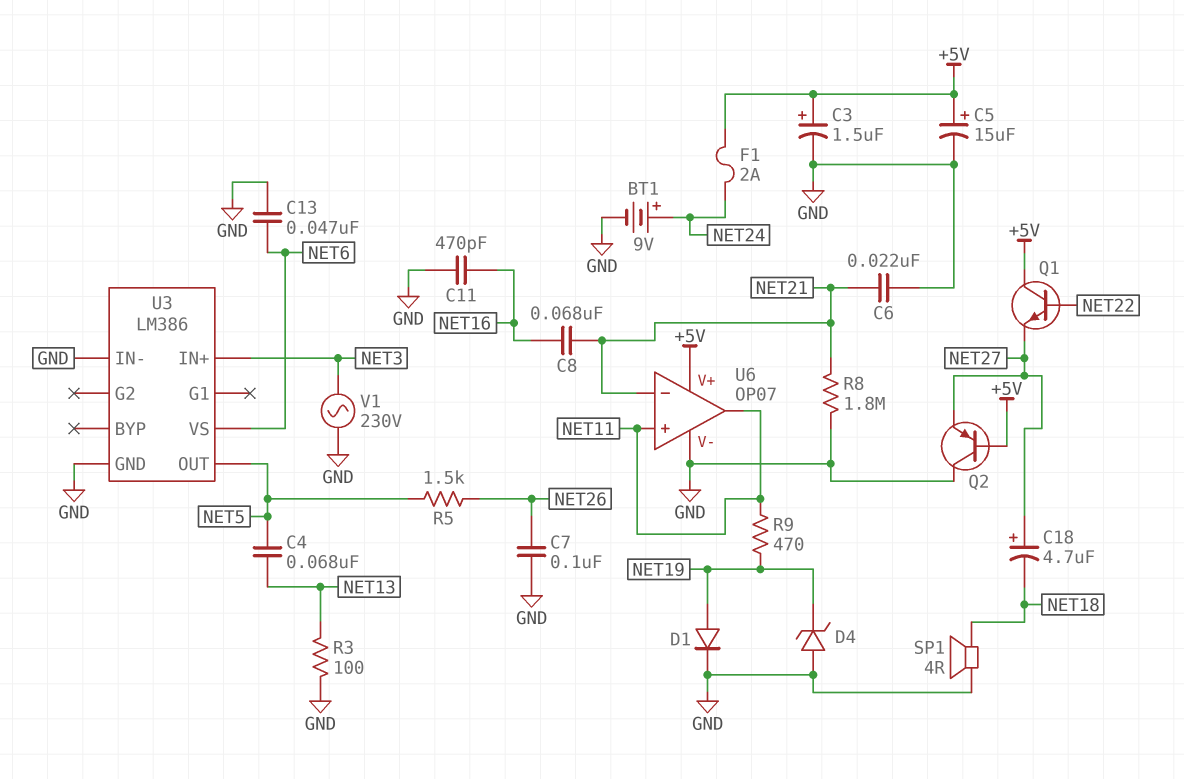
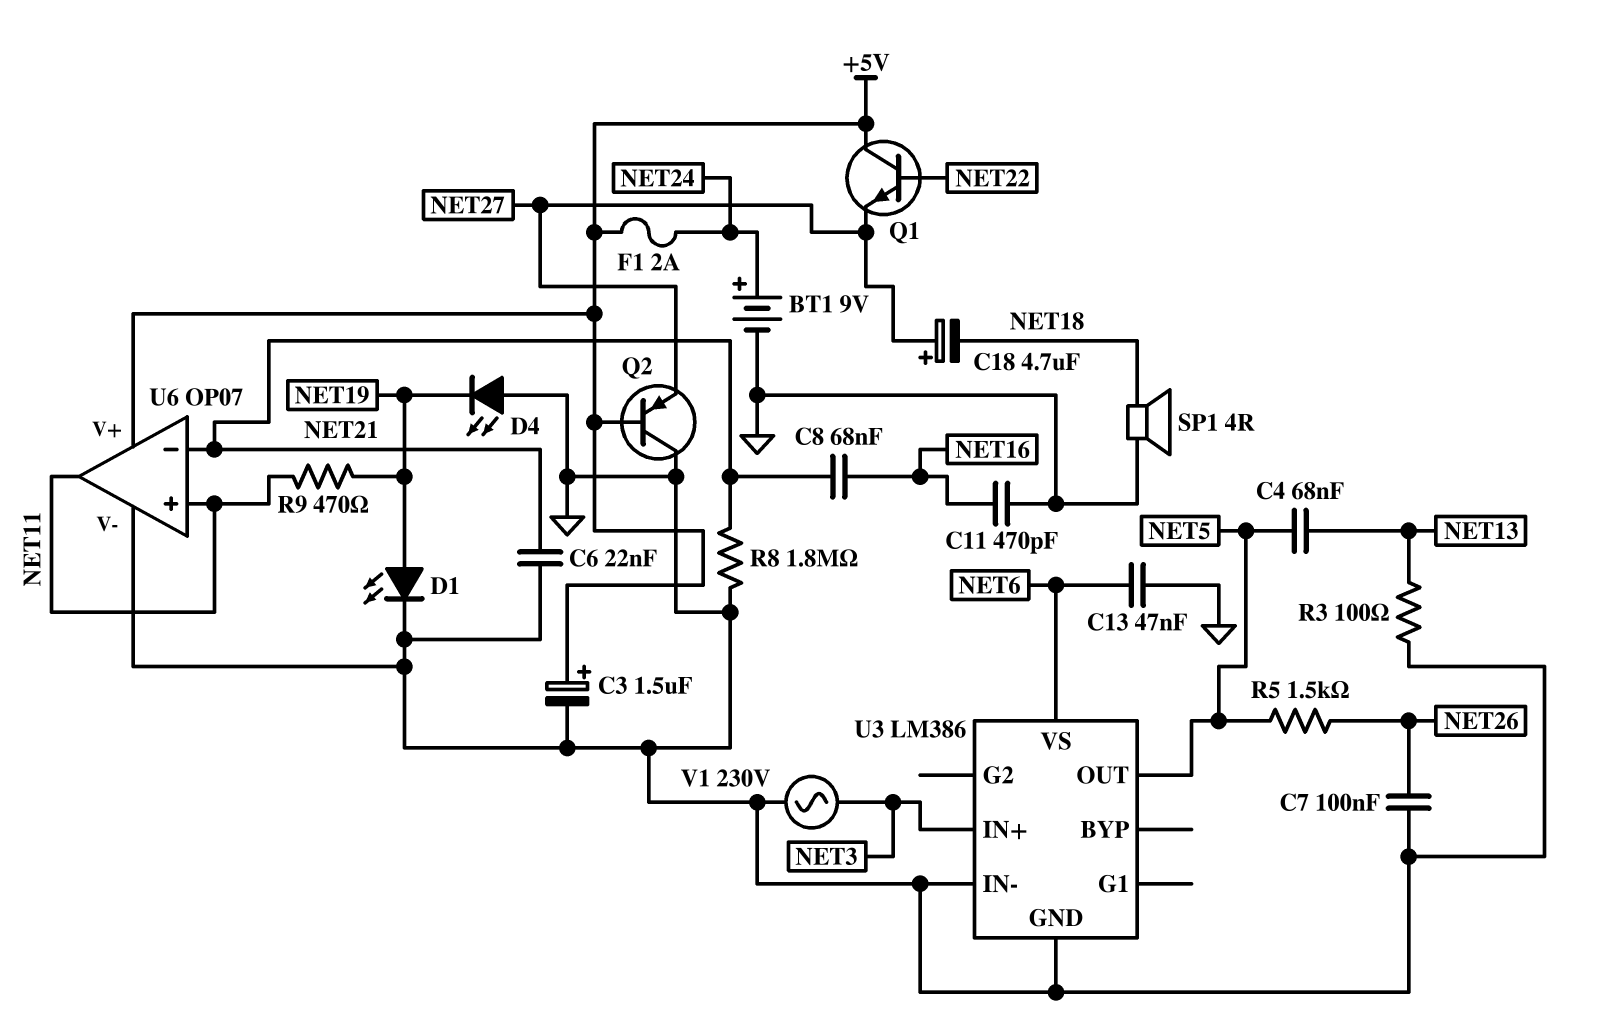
C5: 15uF (plus +5V, minus GND) -> none
D1: diode (A NET19, K GND) -> LED (A NET19, K GND)
D4: zener (A GND, K NET19) -> LED (A GND, K NET19)

